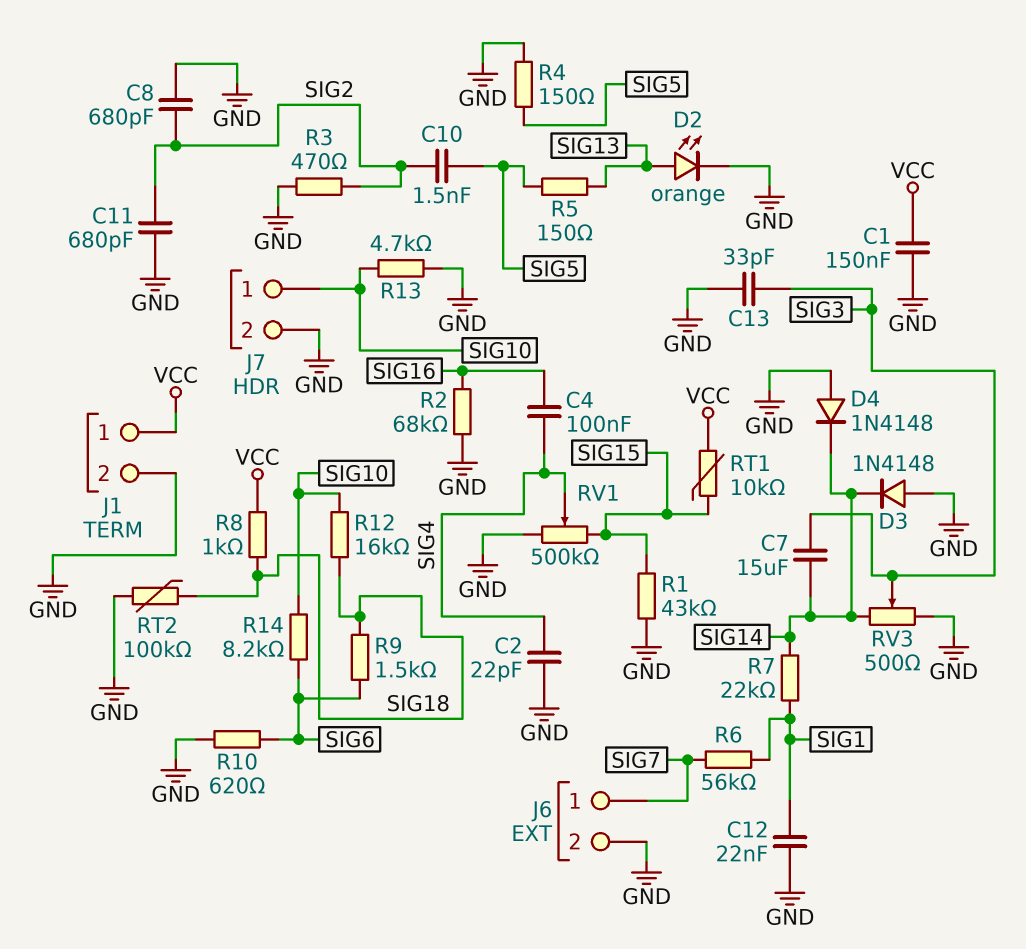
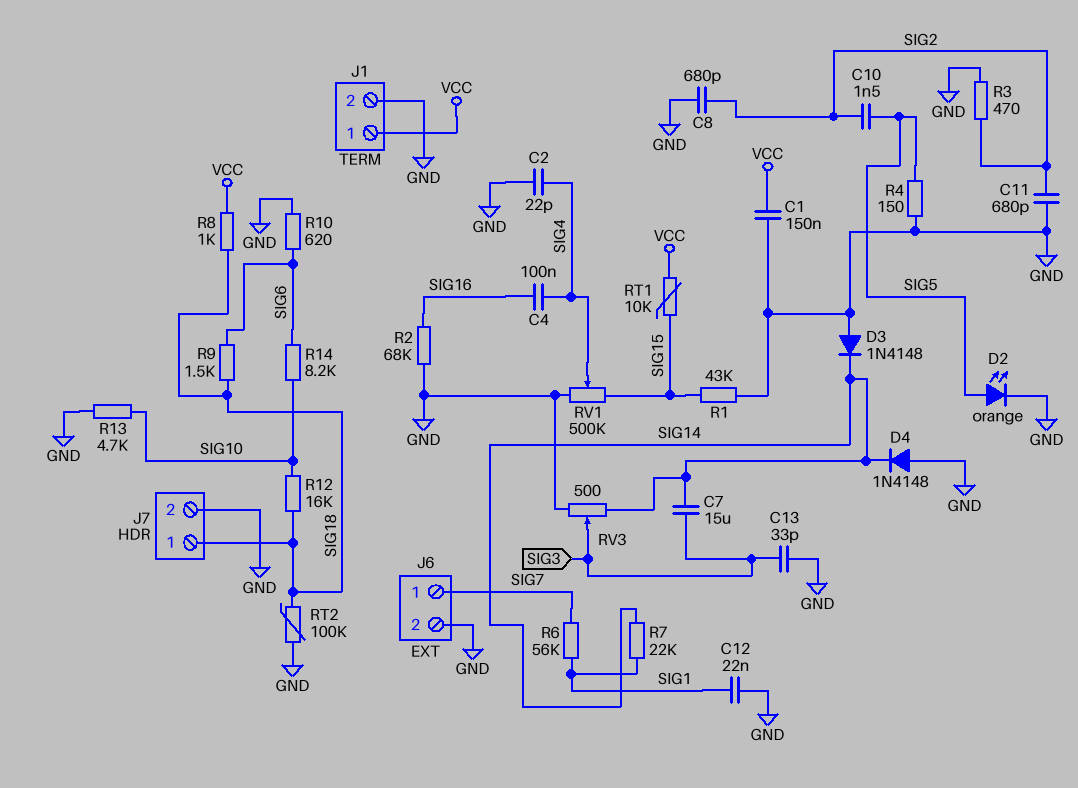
D2: LED orange (A SIG13, K GND) -> LED orange (A SIG5, K GND)
J7 pin 1: SIG10 -> SIG18
R5: 150 (SIG5, SIG13) -> none

